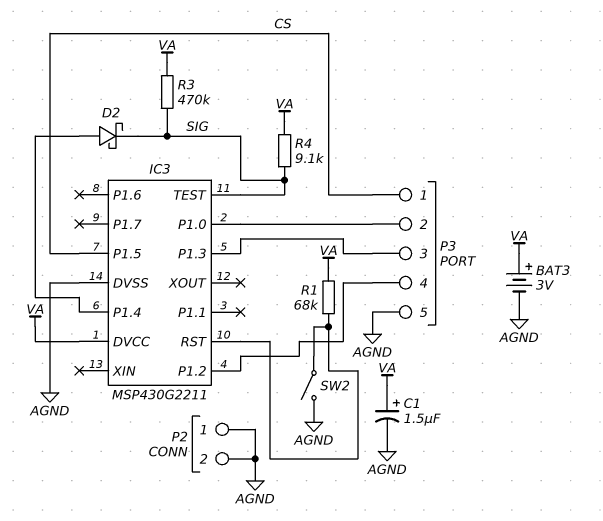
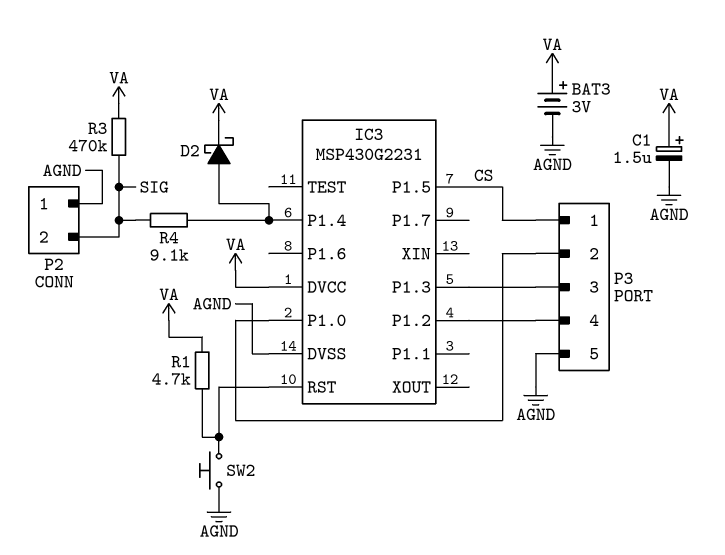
D2: schottky (A IC3/P1.4, K SIG) -> schottky (A IC3/P1.4, K VA)
IC3: MSP430G2211 -> MSP430G2231
IC3 pin TEST: SIG -> none
P2 pin 2: AGND -> SIG
R1: 68k (IC3/RST, VA) -> 4.7k (IC3/RST, VA)
R4: 9.1k (SIG, VA) -> 9.1k (IC3/P1.4, SIG)
SW2: switch (AGND, IC3/RST) -> button (AGND, IC3/RST)

